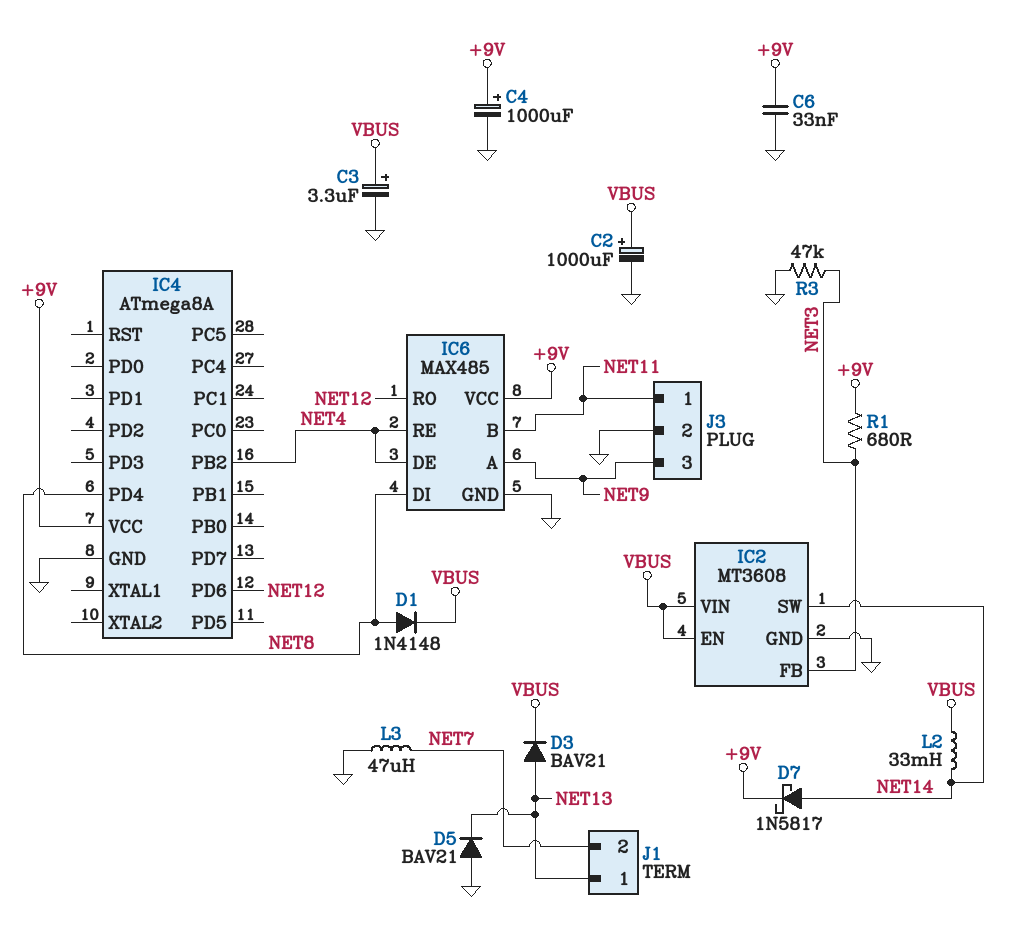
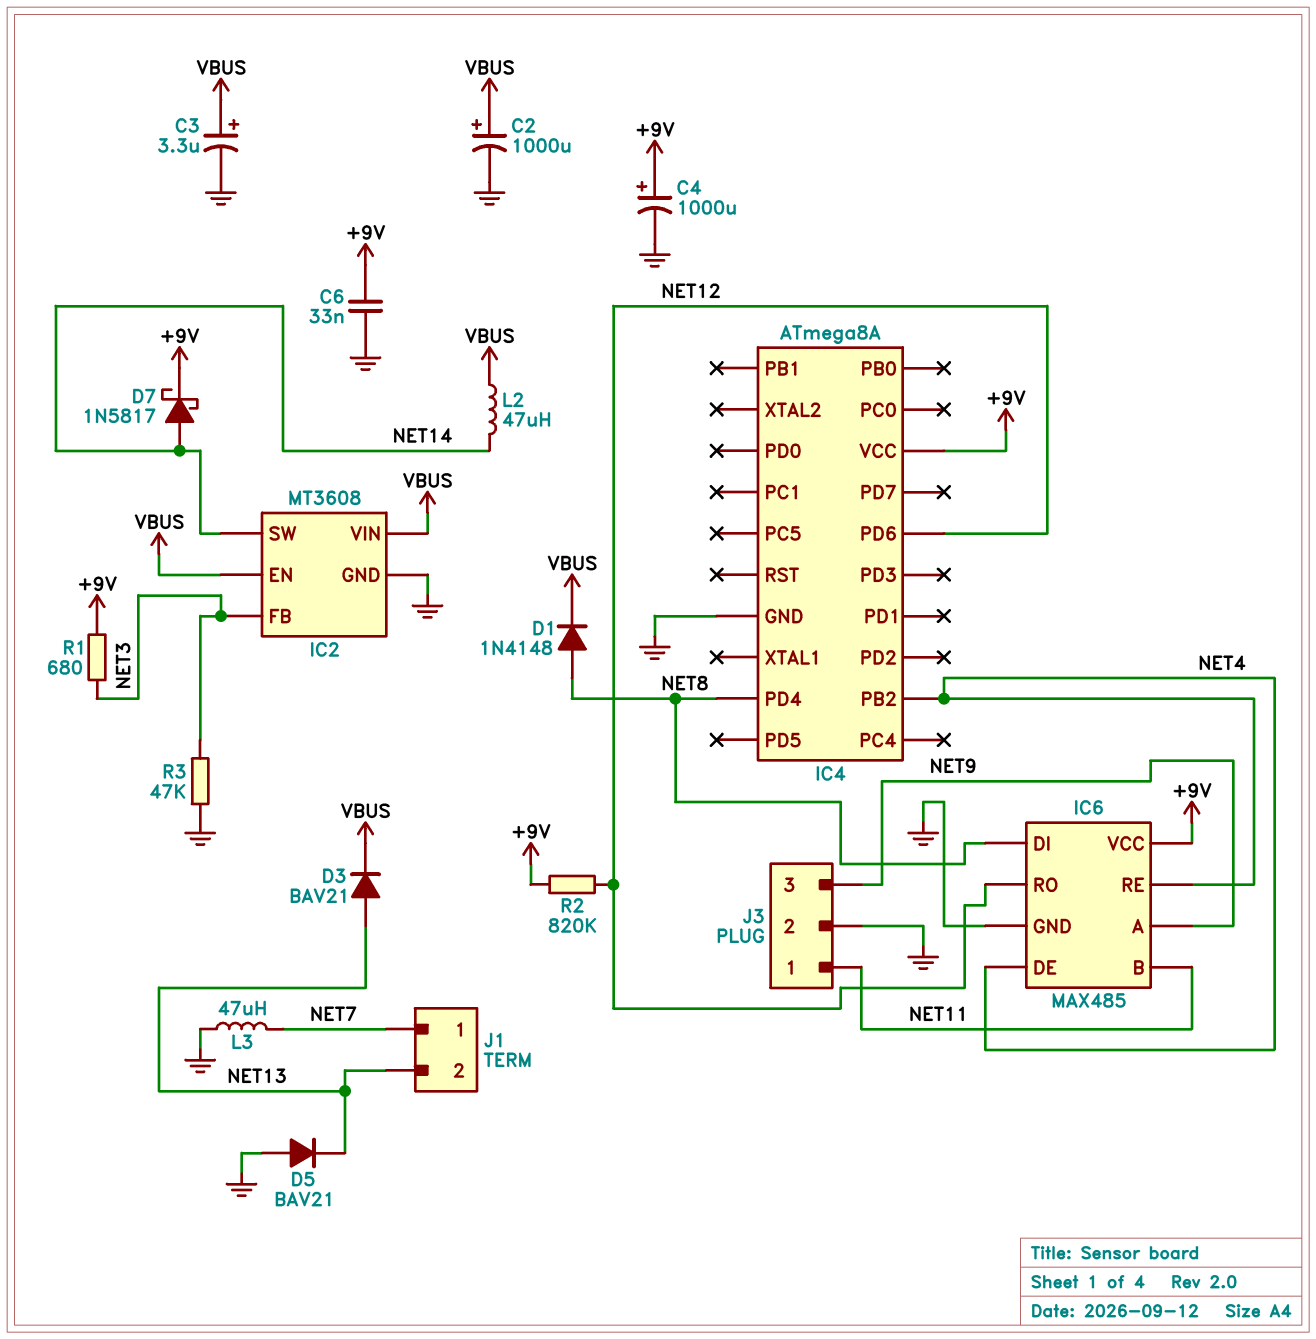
J1 pin 1: NET13 -> NET7
J1 pin 2: NET7 -> NET13
L2: 33mH (NET14, VBUS) -> 47uH (NET14, VBUS)
R2: none -> 820k (+9V, NET12)

